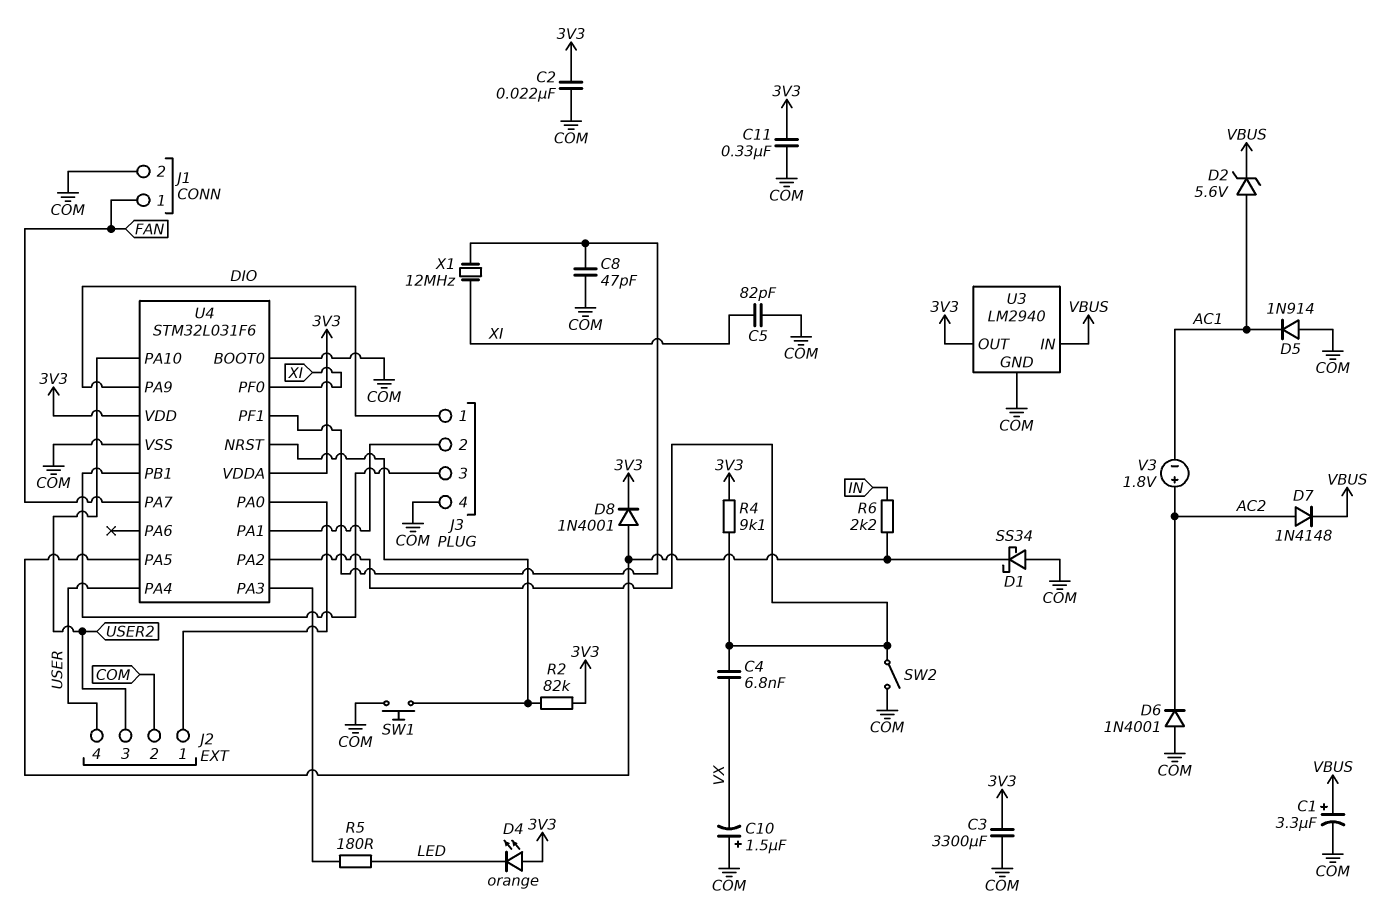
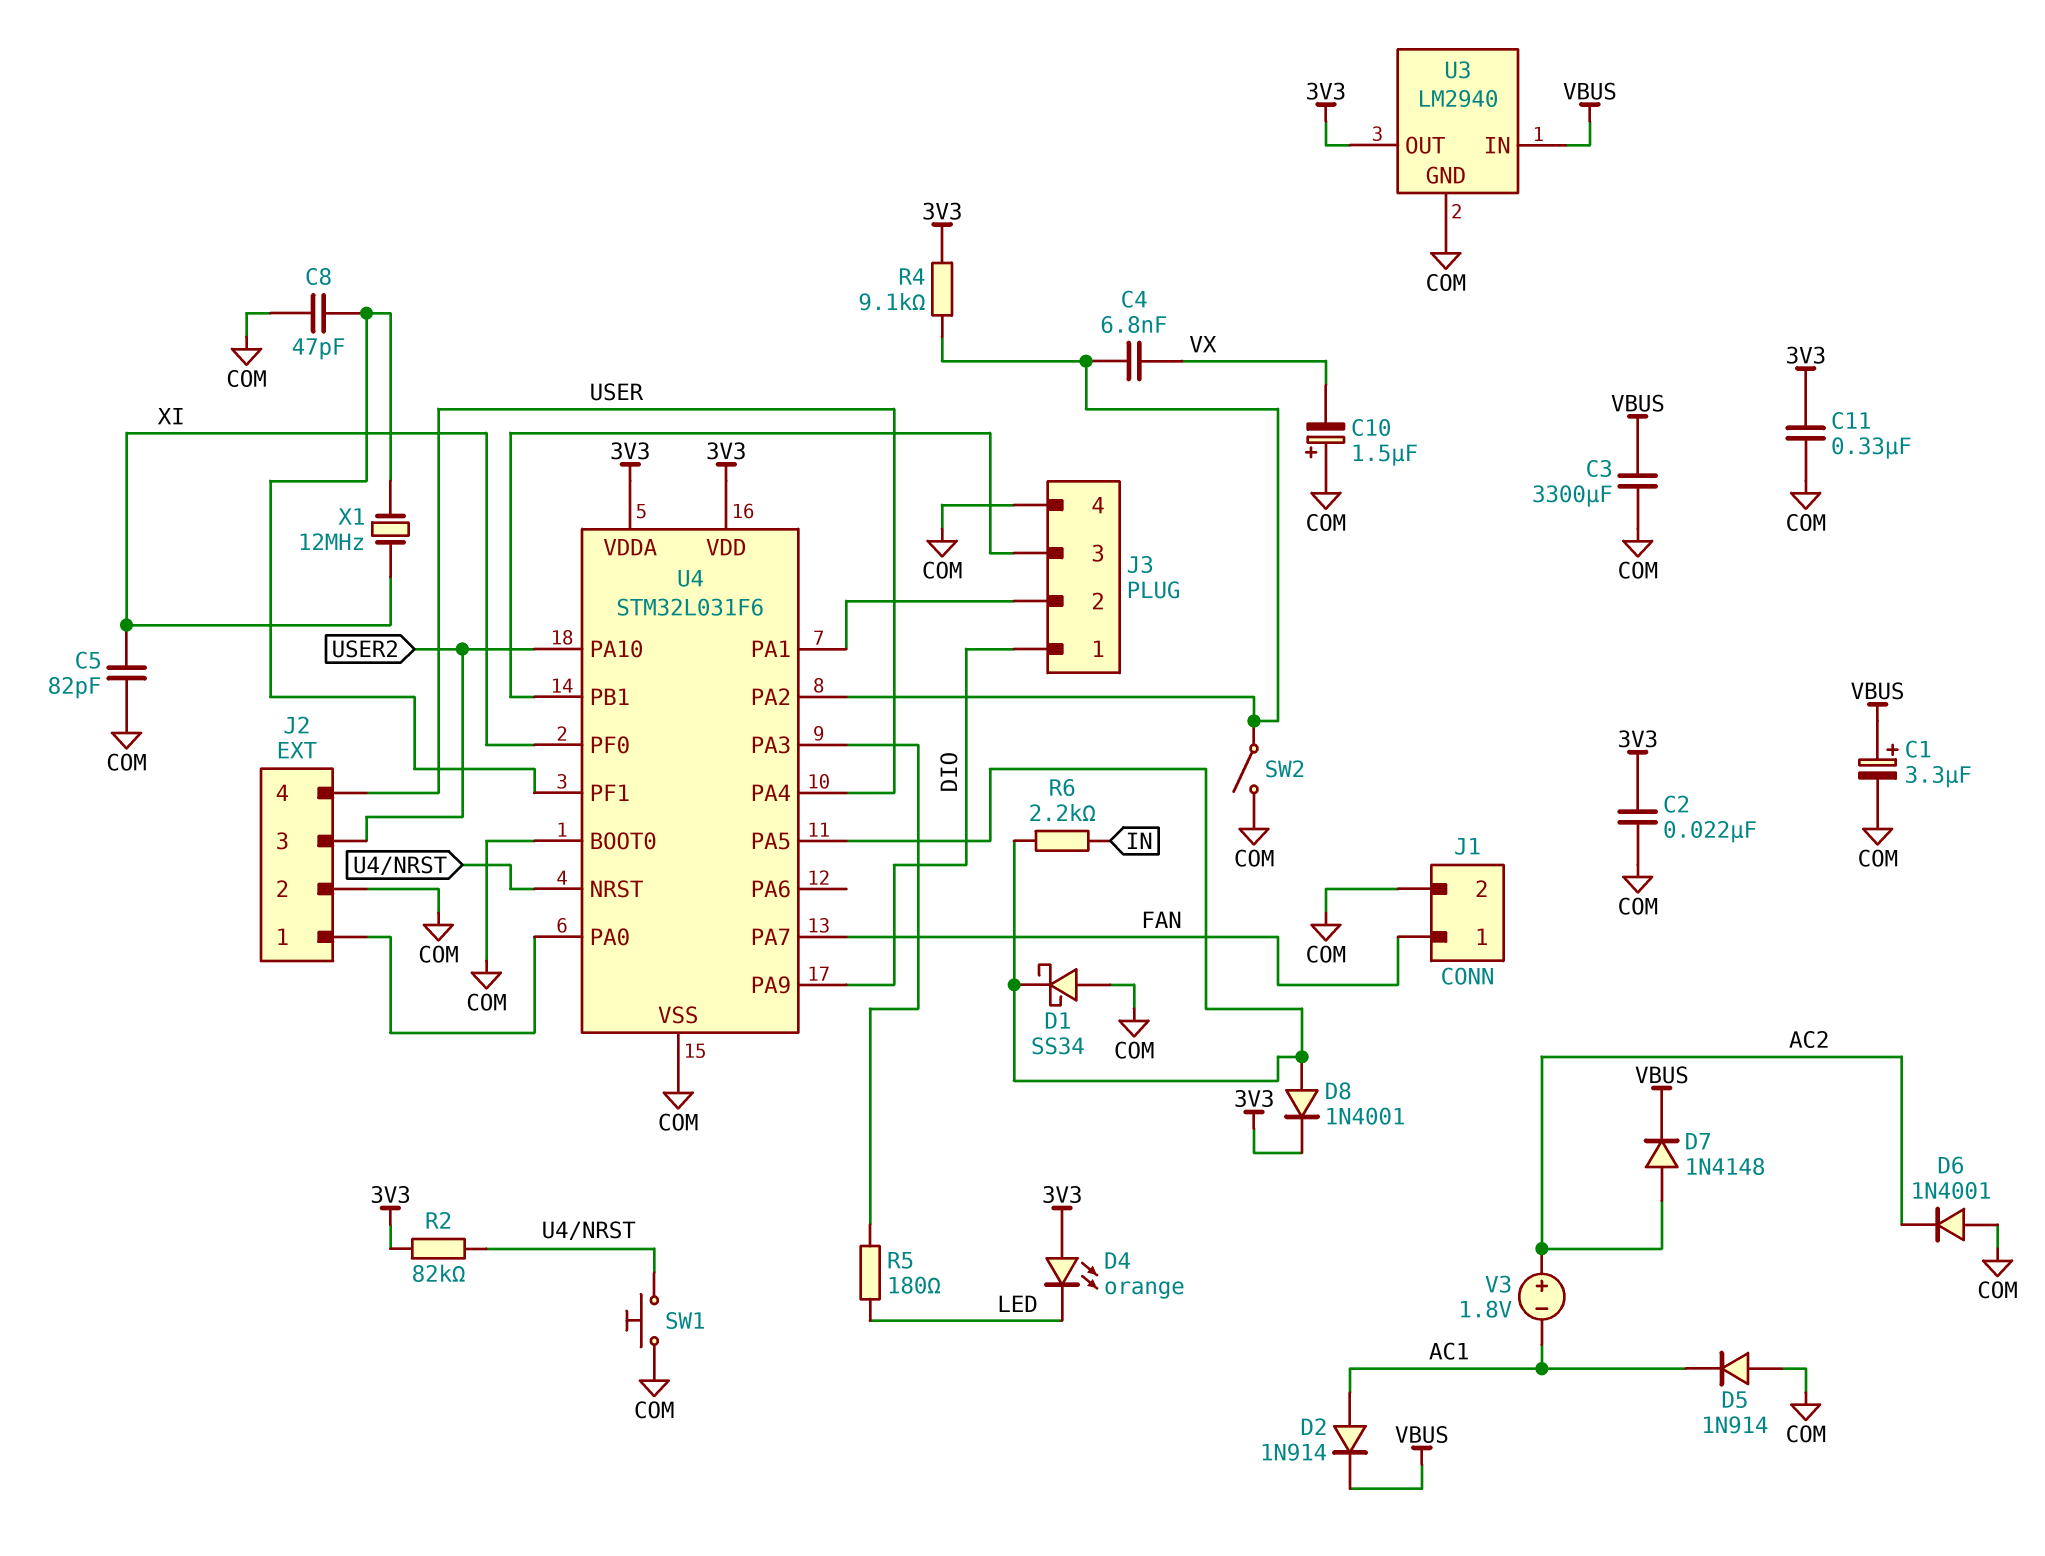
C3: 3300uF (3V3, COM) -> 3300uF (COM, VBUS)
D2: zener 5.6V (A AC1, K VBUS) -> diode 1N914 (A AC1, K VBUS)

